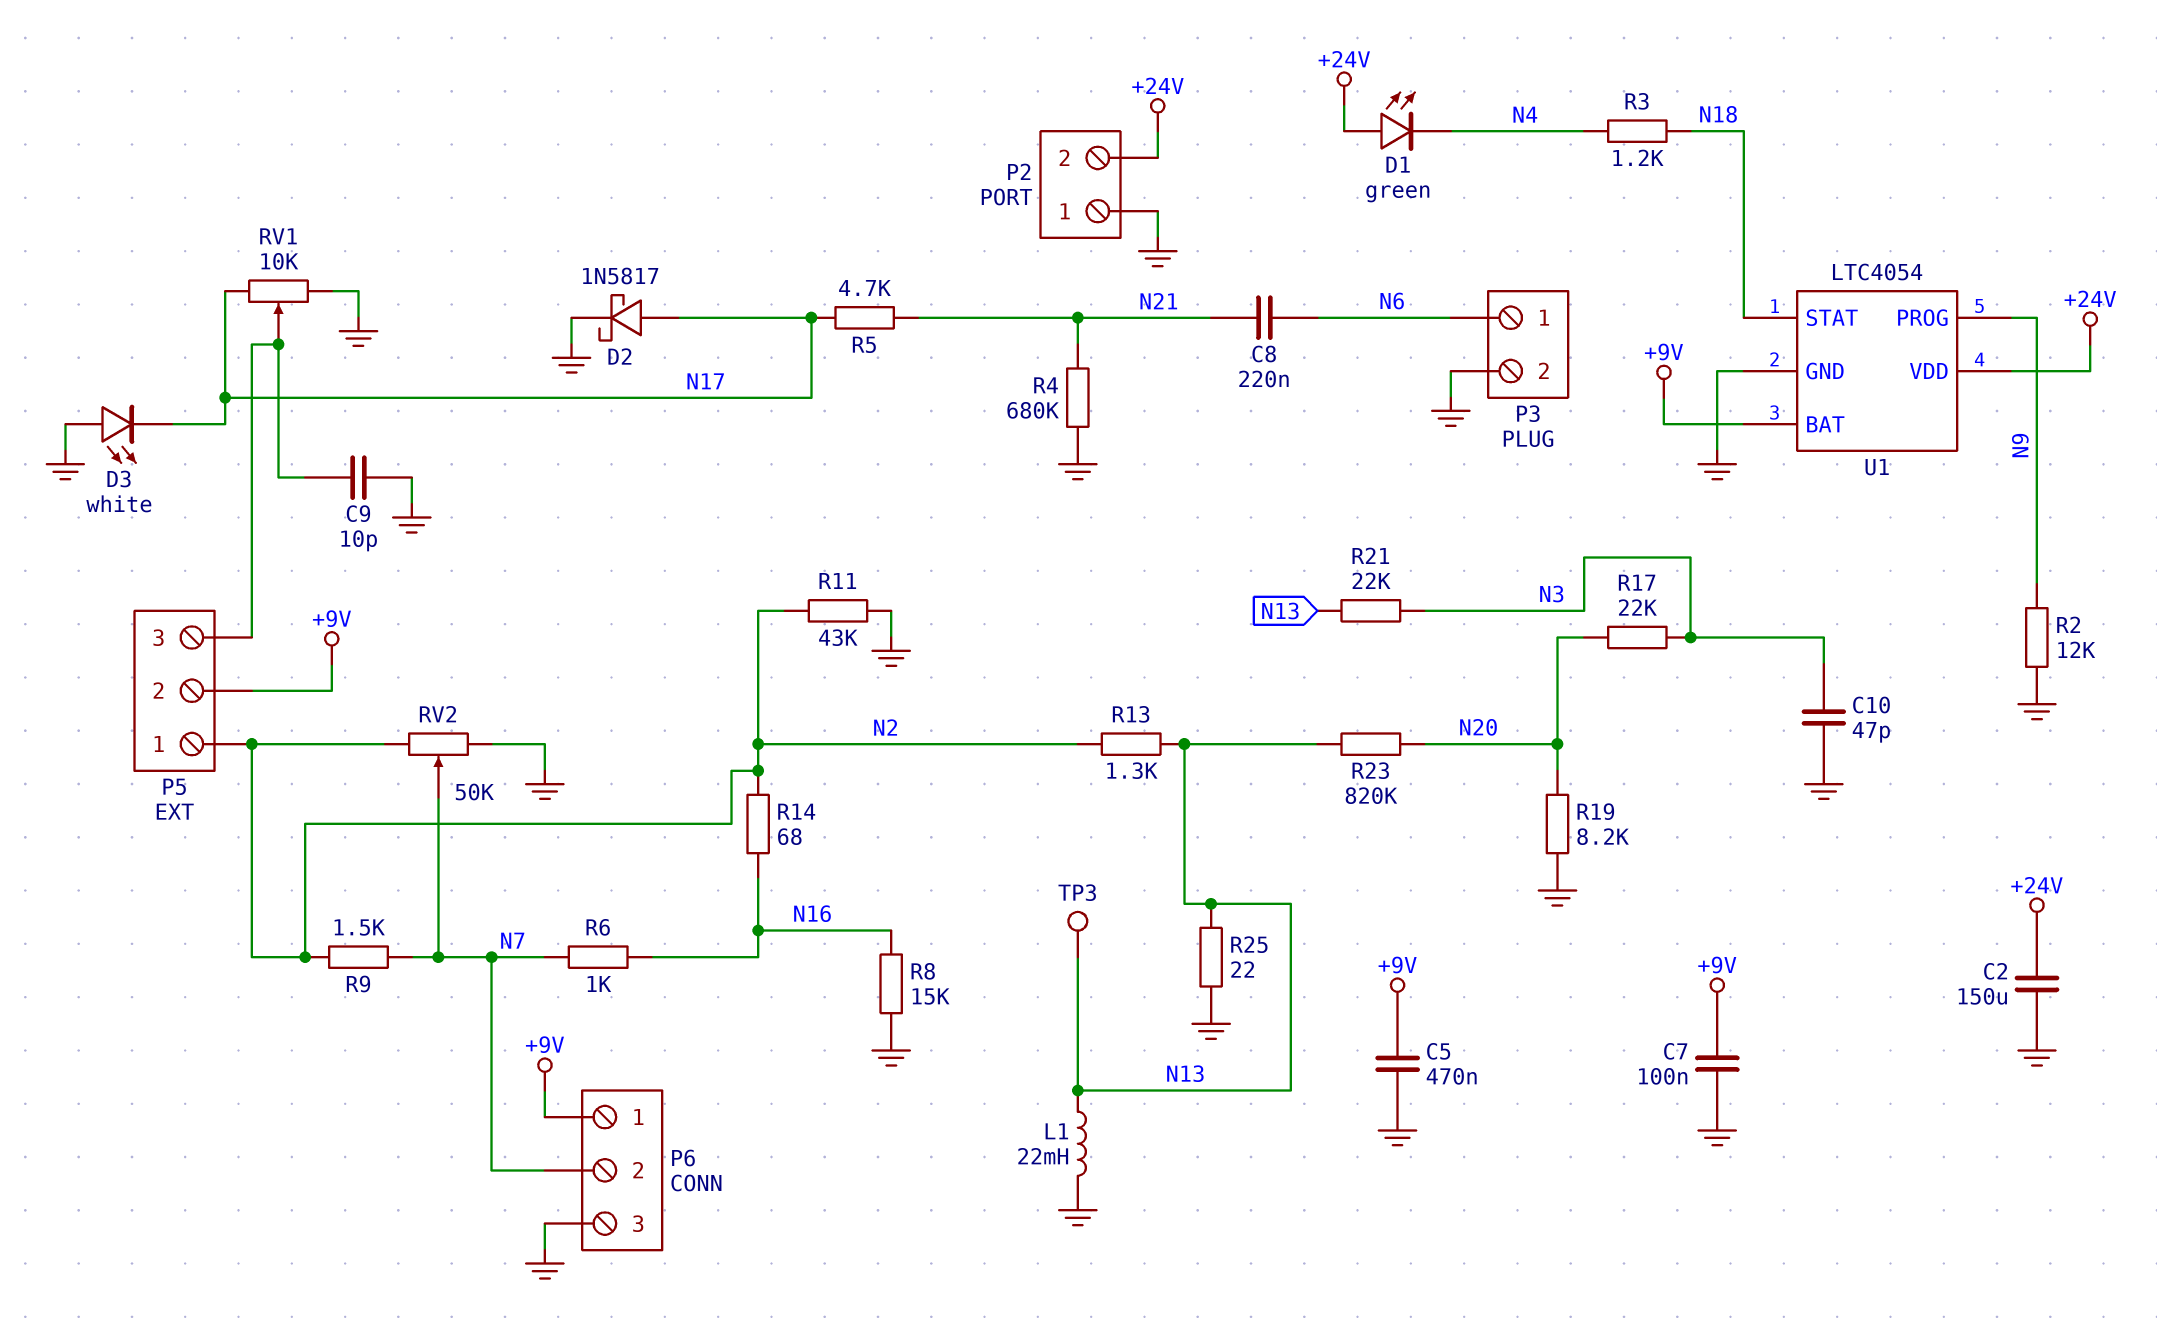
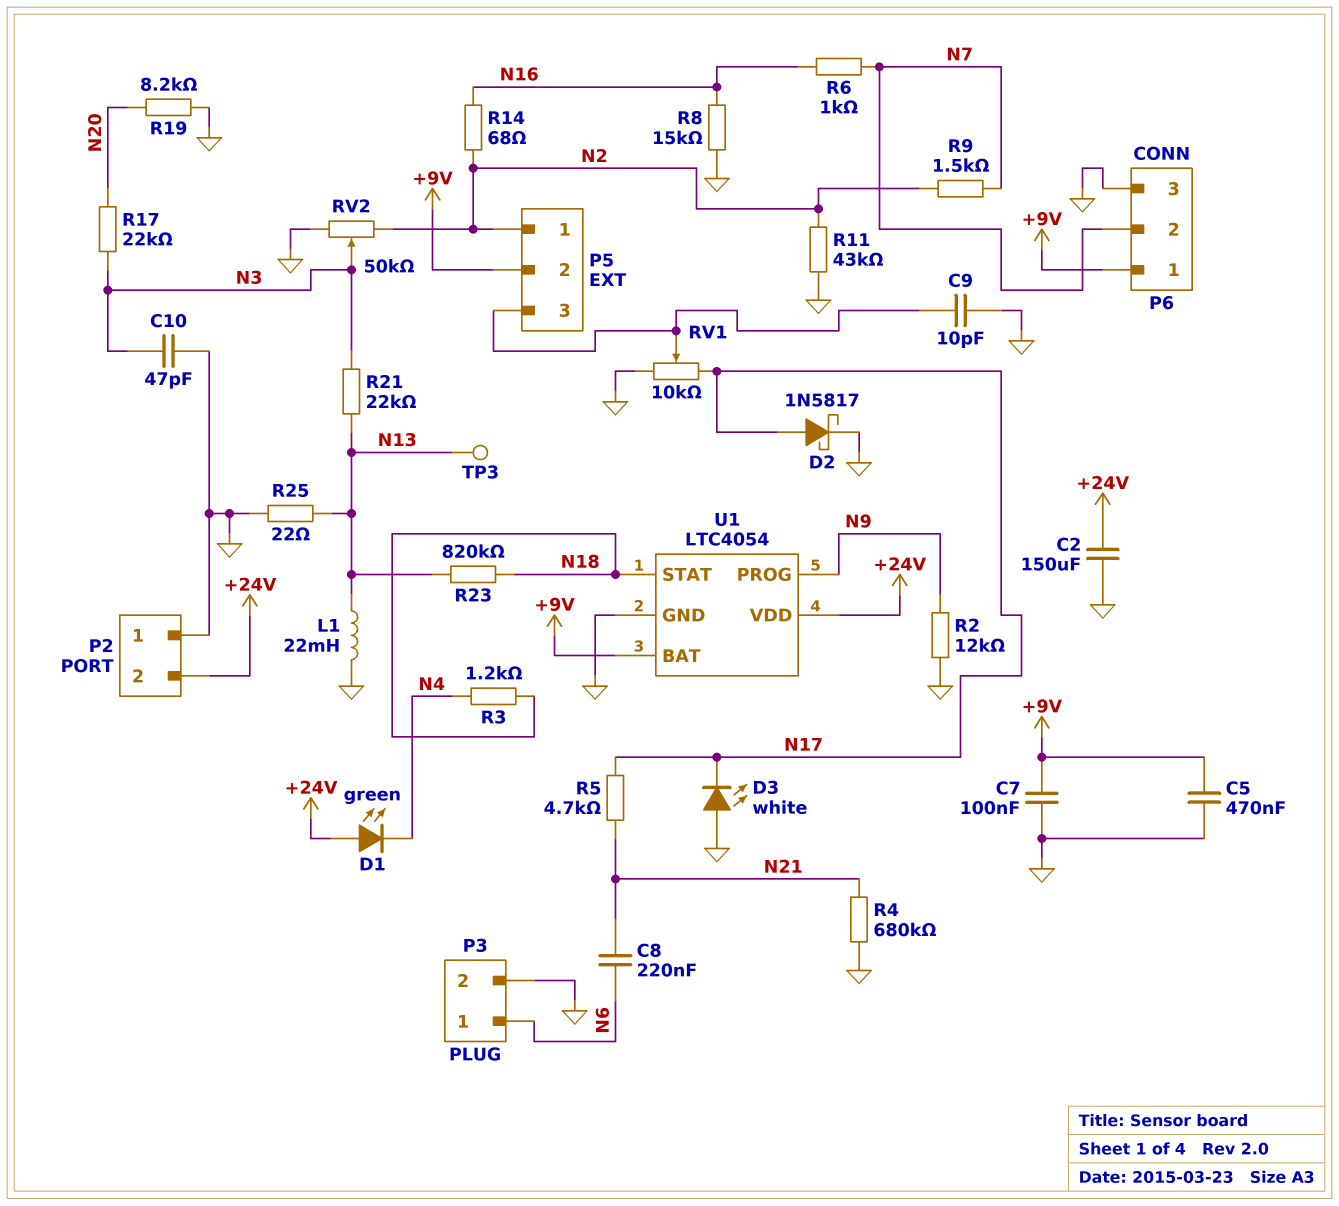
R13: 1.3k (N2, N13) -> none
R23: 820k (N13, N20) -> 820k (N13, N18)
RV2: 50k (GND, N2, wiper N7) -> 50k (GND, N2, wiper N3)

